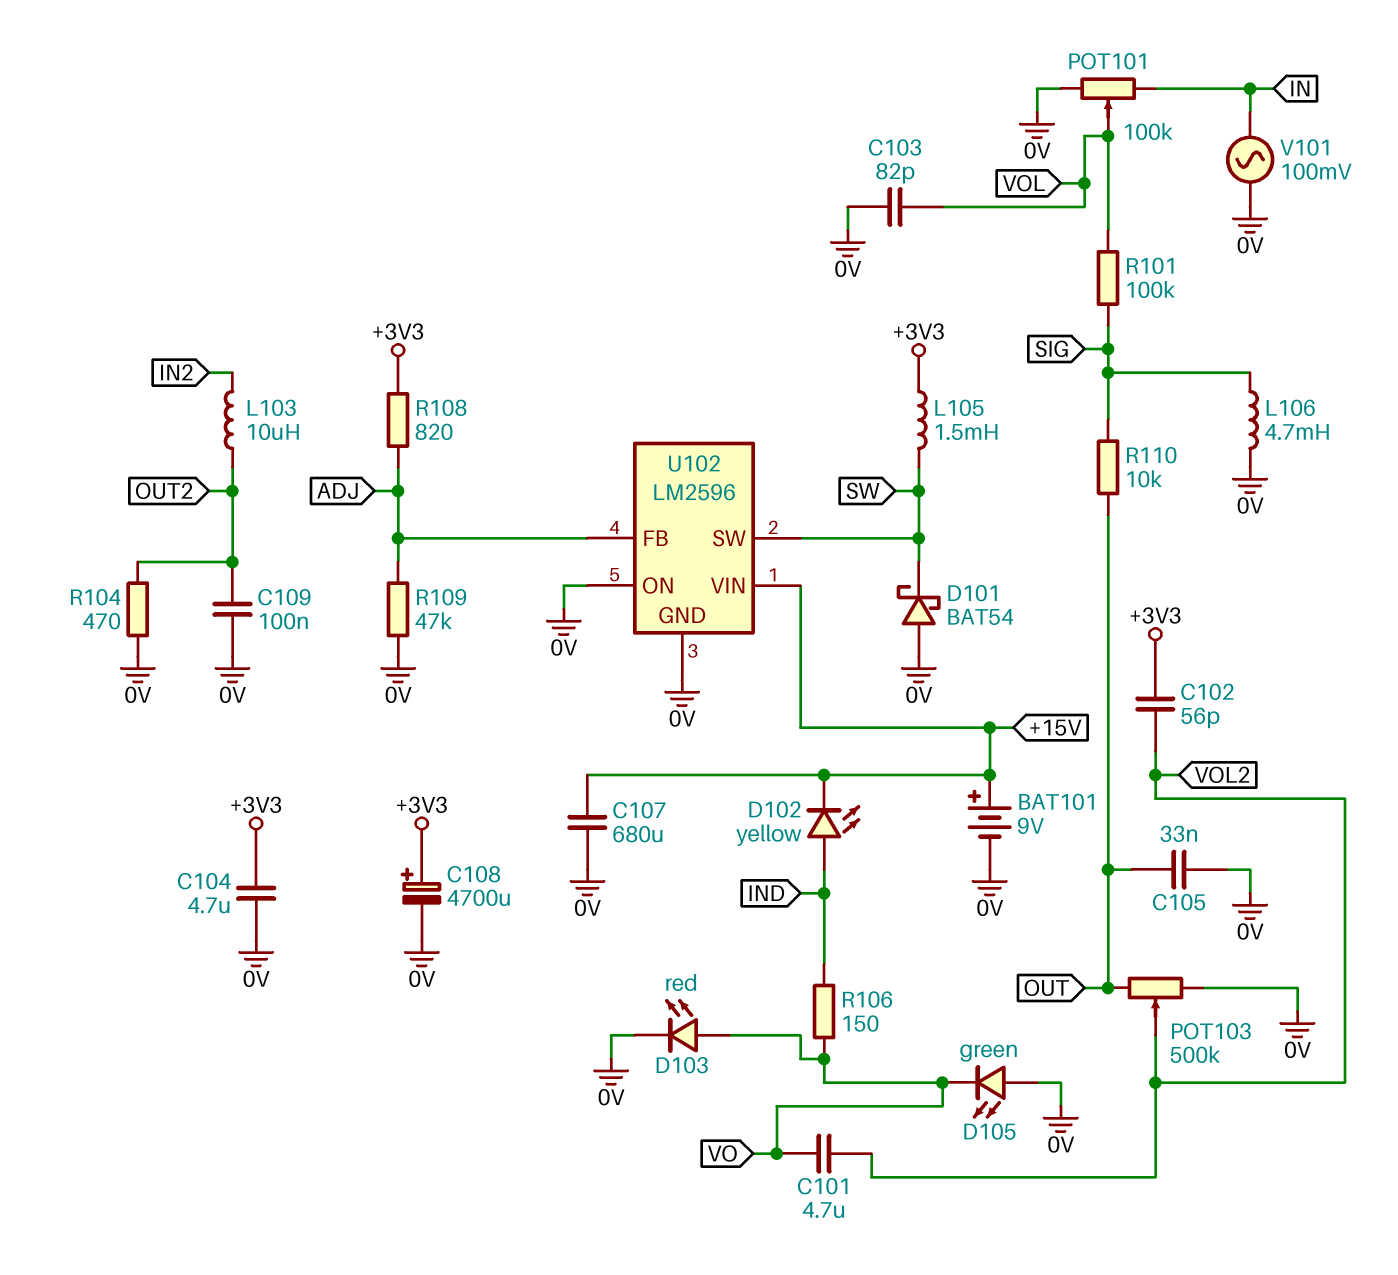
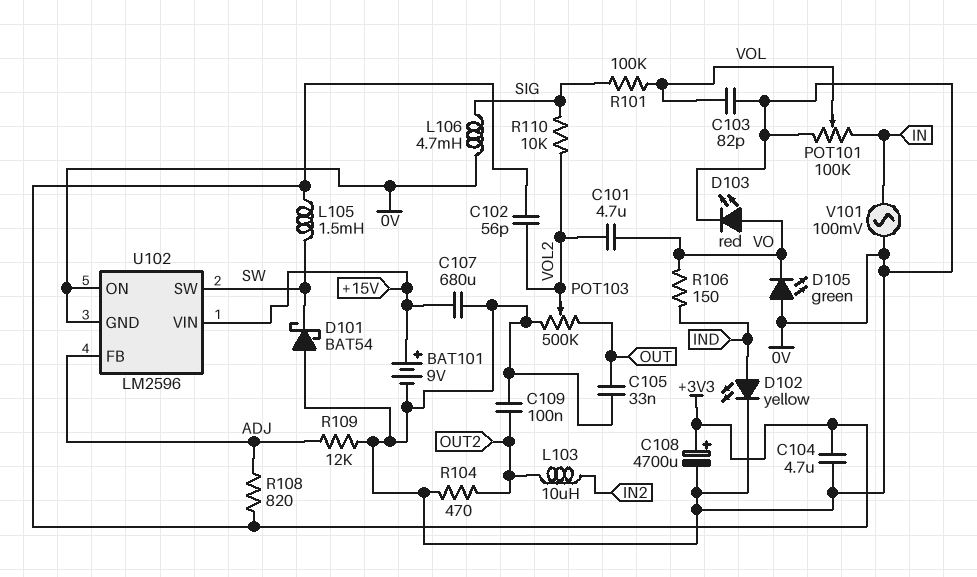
D102: LED yellow (A IND, K +15V) -> LED yellow (A IND, K 0V)
R109: 47k (0V, ADJ) -> 12k (0V, ADJ)
R110: 10k (OUT, SIG) -> 10k (SIG, VOL2)

